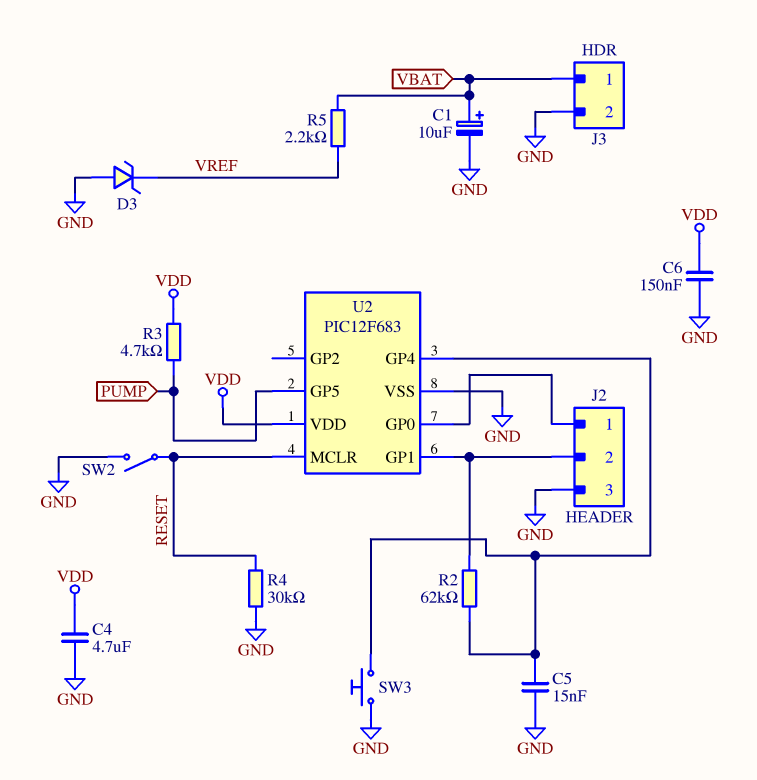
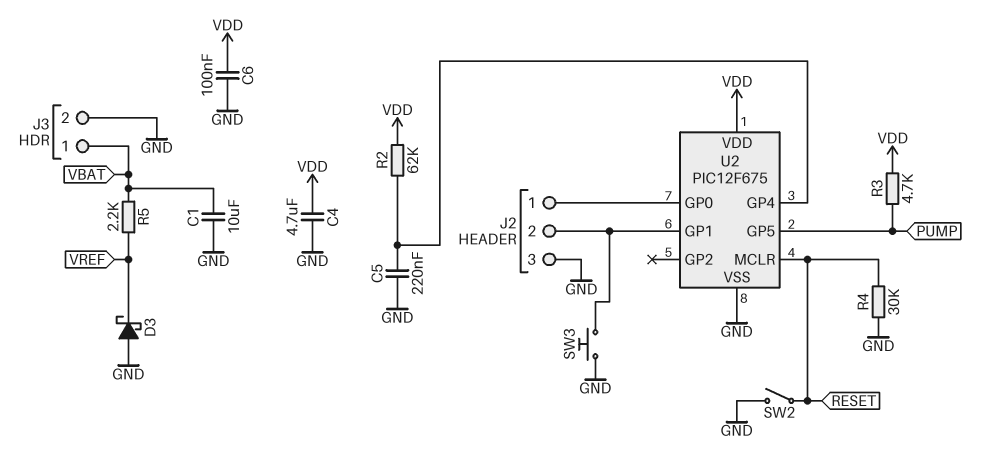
C1: 10uF (plus VBAT, minus GND) -> 10uF (GND, VBAT)
C5: 15nF (GND, U2/GP4) -> 220nF (GND, U2/GP4)
C6: 150nF (GND, VDD) -> 100nF (GND, VDD)
D3: zener (A GND, K VREF) -> schottky (A GND, K VREF)
R2: 62k (J2/2, U2/GP4) -> 62k (U2/GP4, VDD)
SW3: button (GND, U2/GP4) -> button (GND, J2/2)
U2: PIC12F683 -> PIC12F675

